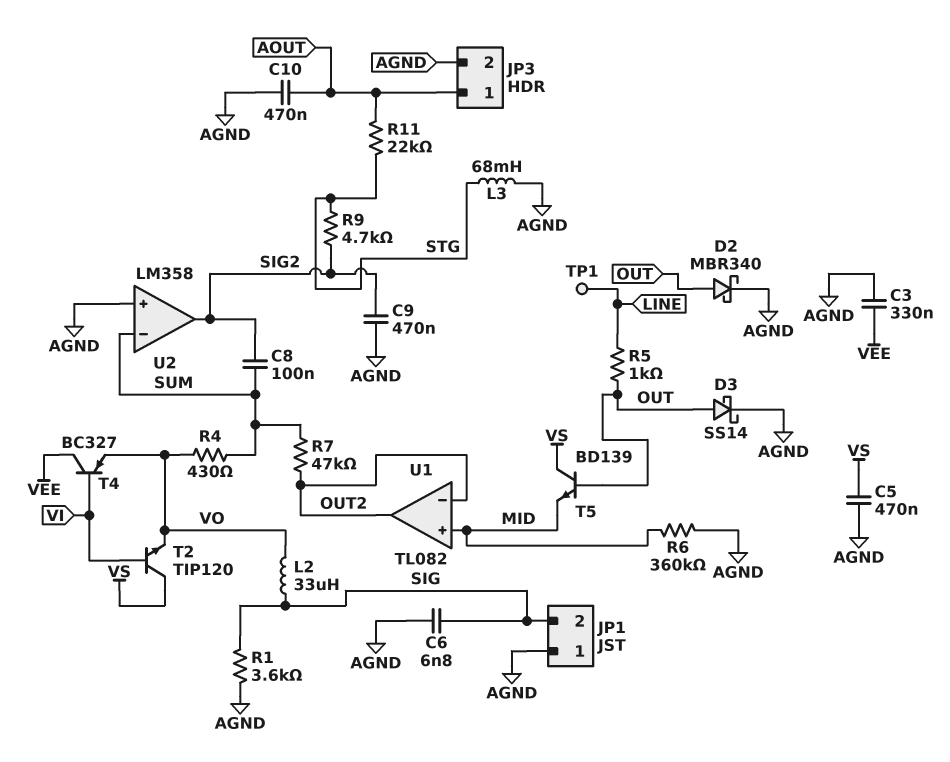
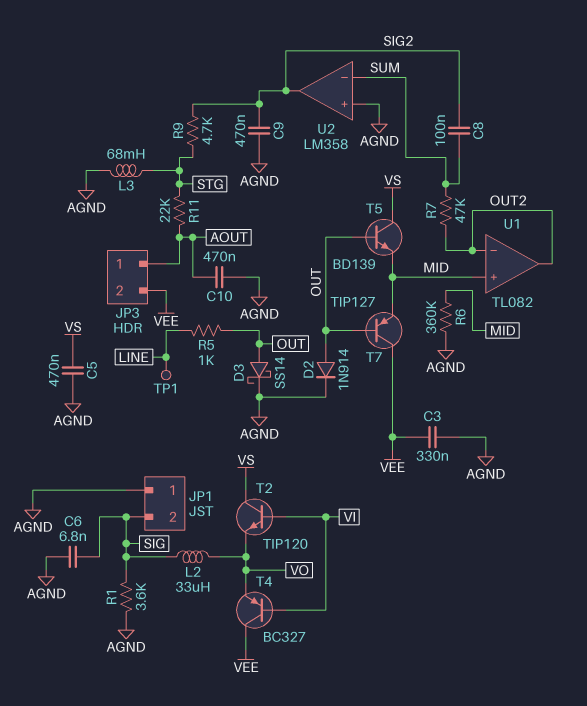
D2: schottky MBR340 (A OUT, K AGND) -> diode 1N914 (A OUT, K AGND)
JP3 pin 2: AGND -> VEE
R4: 430 (SUM, VO) -> none
T7: none -> PNP TIP127 (B OUT, C VEE, E MID)

